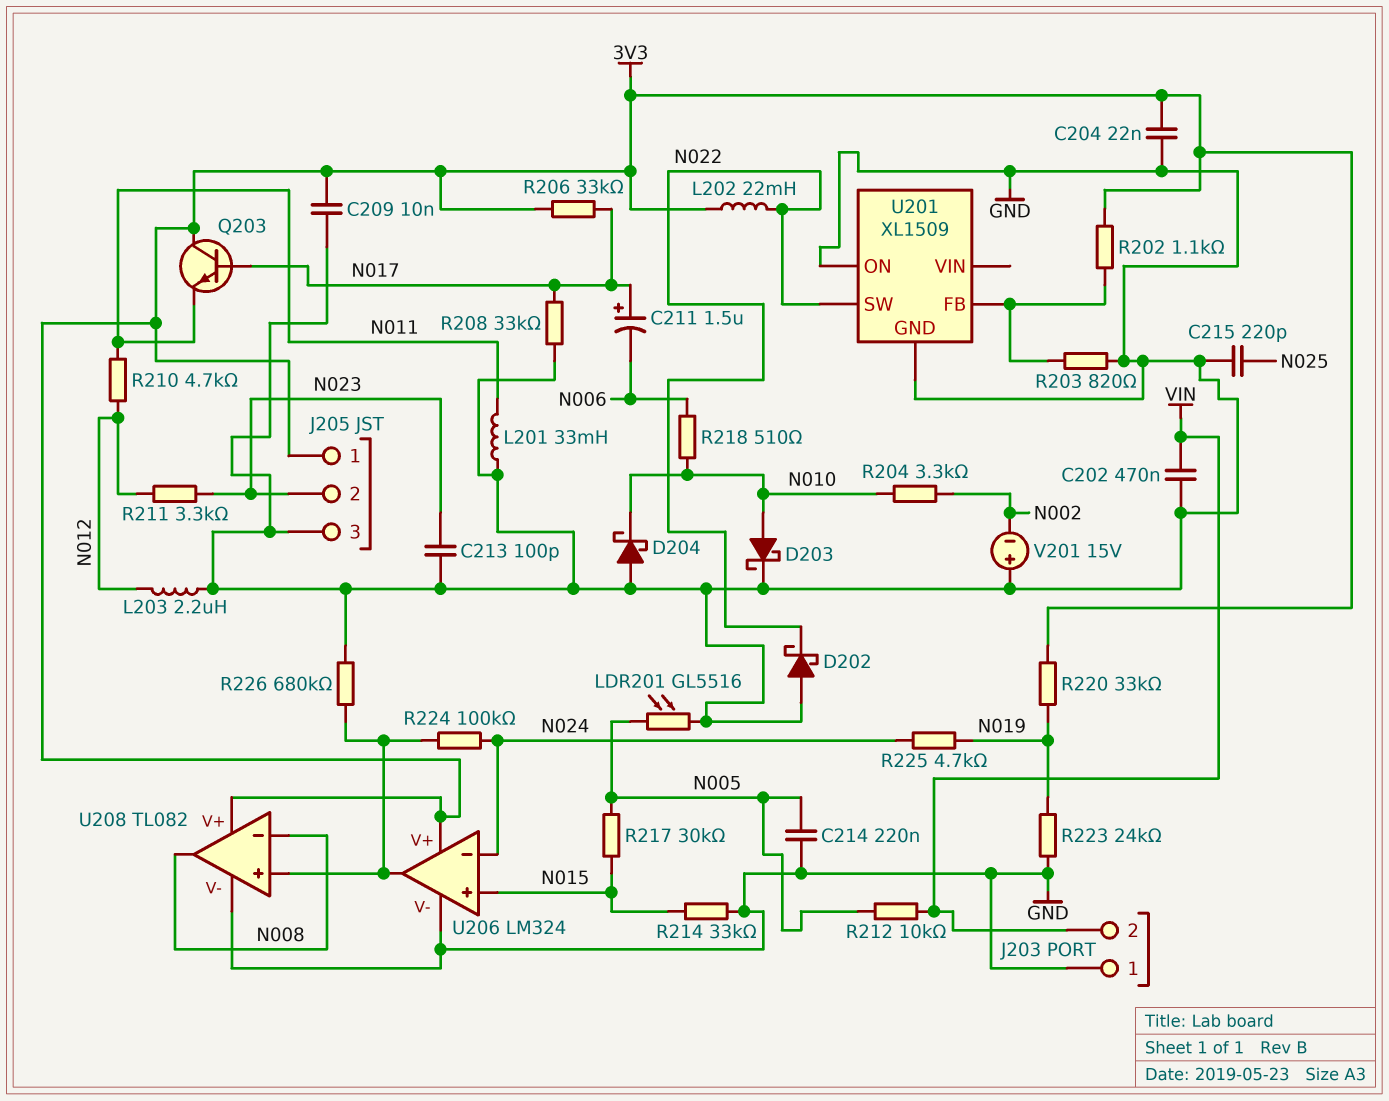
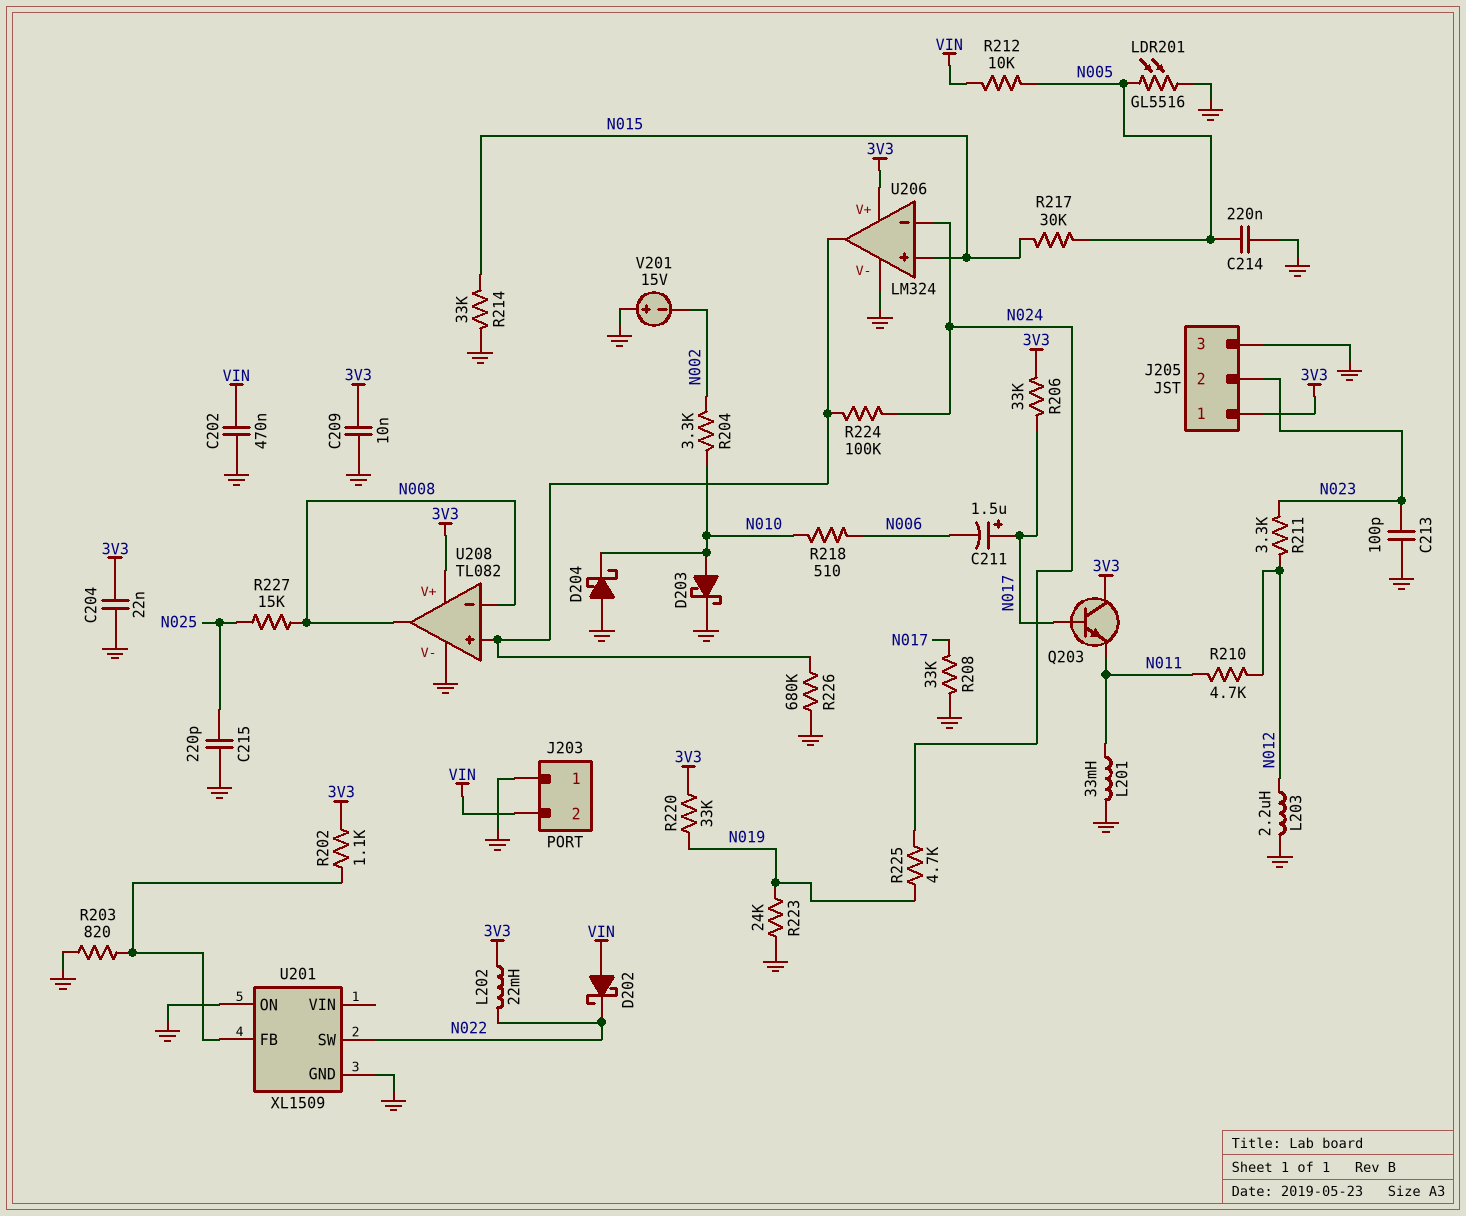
D202: schottky (A GND, K N022) -> schottky (A VIN, K N022)
R227: none -> 15k (N008, N025)

